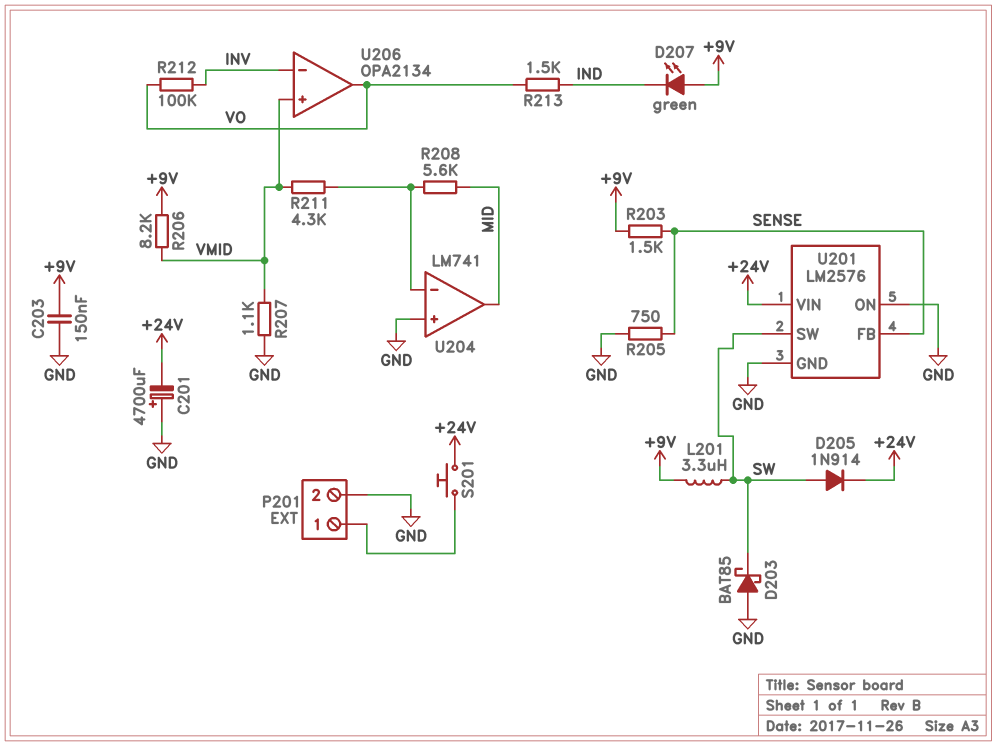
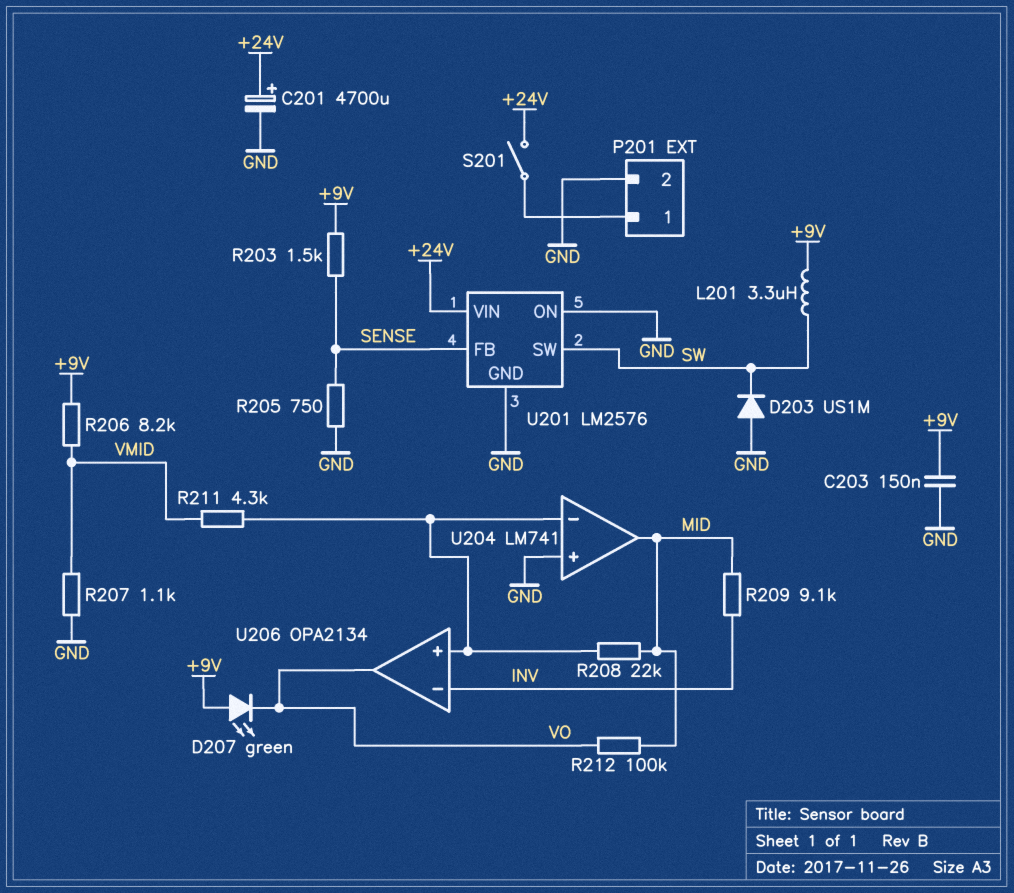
C201: 4700uF (plus GND, minus +24V) -> 4700uF (plus +24V, minus GND)
D203: schottky BAT85 (A GND, K SW) -> diode US1M (A GND, K SW)
D205: diode 1N914 (A SW, K +24V) -> none
D207: LED green (A +9V, K IND) -> LED green (A +9V, K VO)
R208: 5.6k (MID, U204/in-) -> 22k (MID, U204/in-)
R209: none -> 9.1k (INV, MID)
R212: 100k (INV, VO) -> 100k (MID, VO)
R213: 1.5k (IND, VO) -> none
S201: button (+24V, P201/1) -> switch (+24V, P201/1)
U206 pin in+: VMID -> U204/in-

